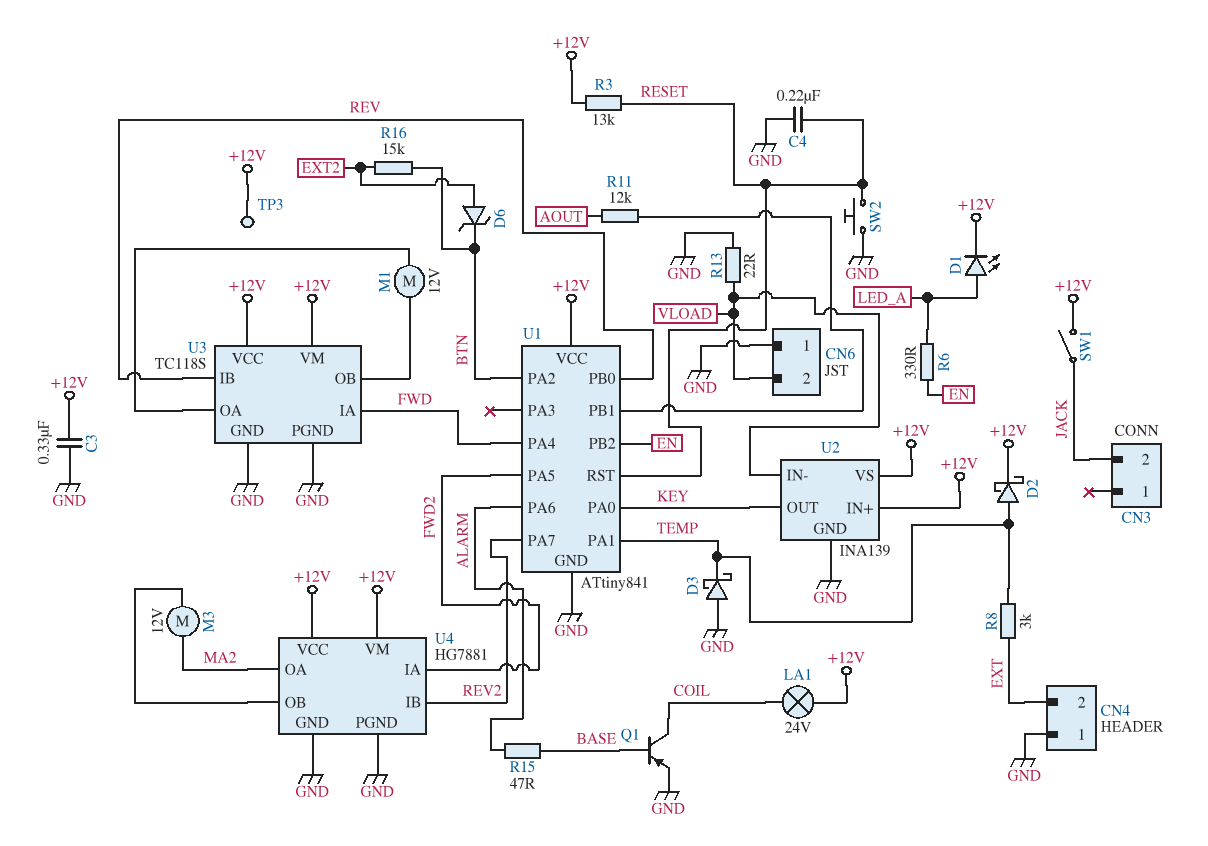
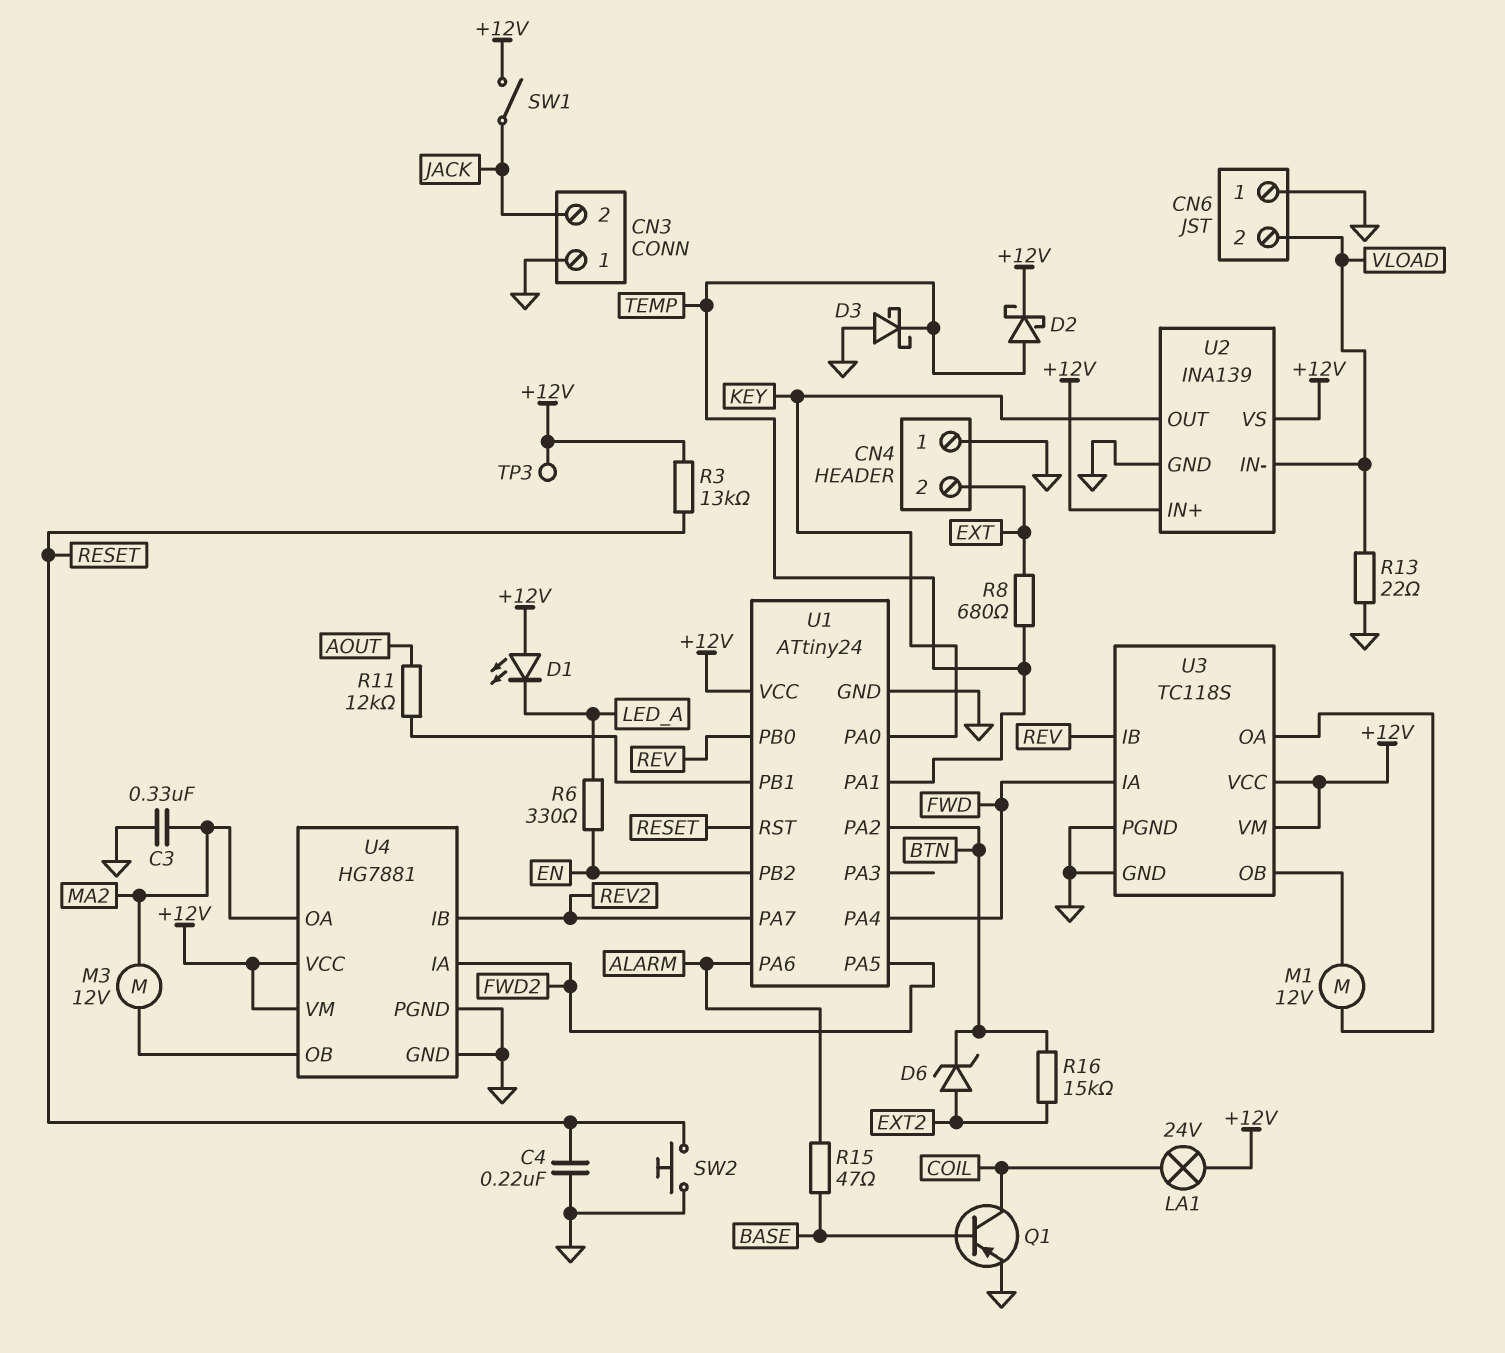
C3: 330nF (+12V, GND) -> 330nF (GND, MA2)
CN3 pin 1: none -> GND
D1: LED (A LED_A, K +12V) -> LED (A +12V, K LED_A)
R8: 3k (EXT, TEMP) -> 680 (EXT, TEMP)
U1: ATtiny841 -> ATtiny24

